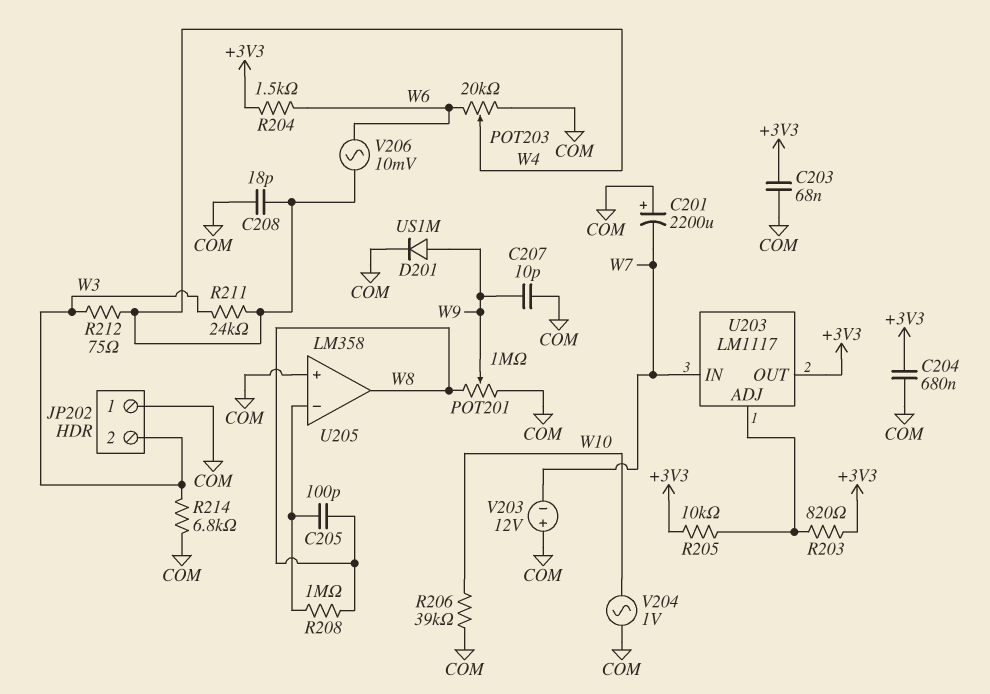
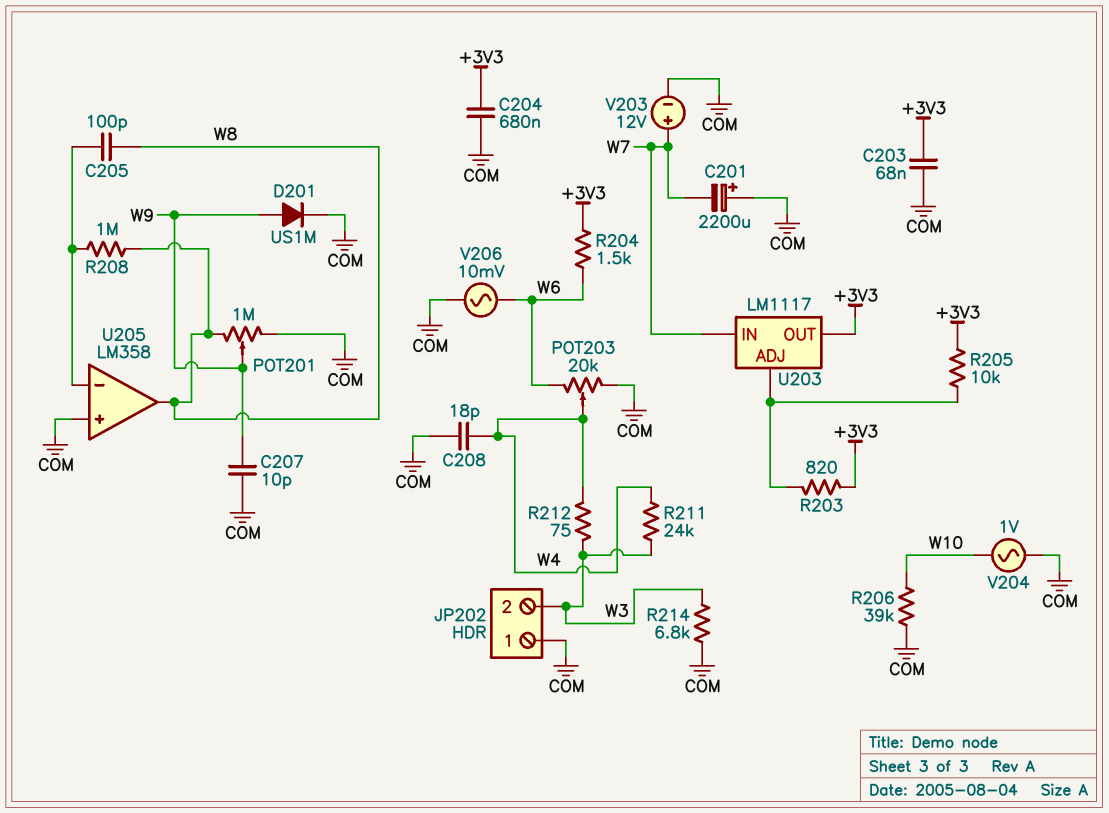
V203: 12V (plus COM, minus W7) -> 12V (plus W7, minus COM)
V206: AC 10mV (W4, W6) -> AC 10mV (COM, W6)

